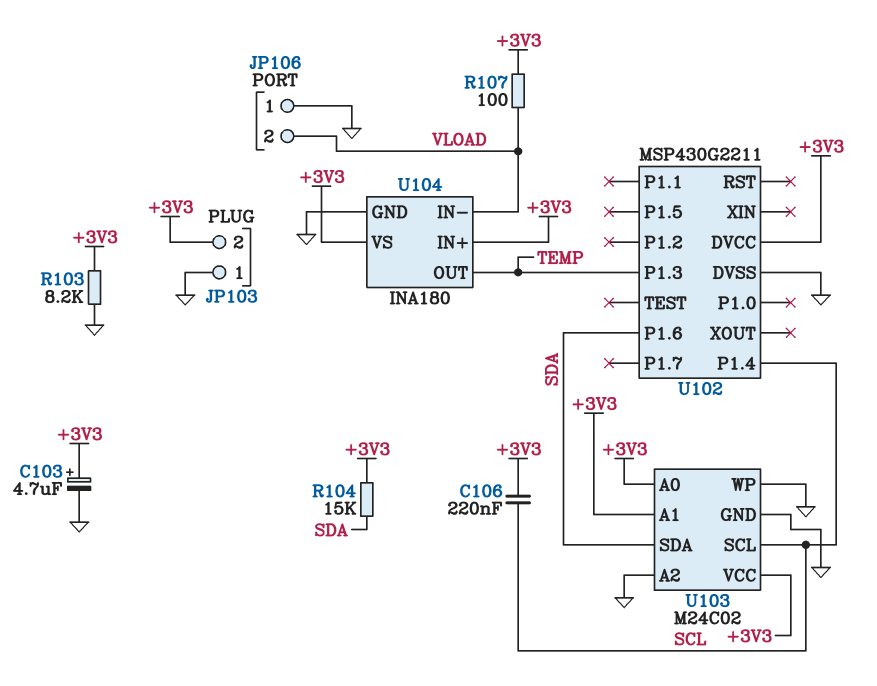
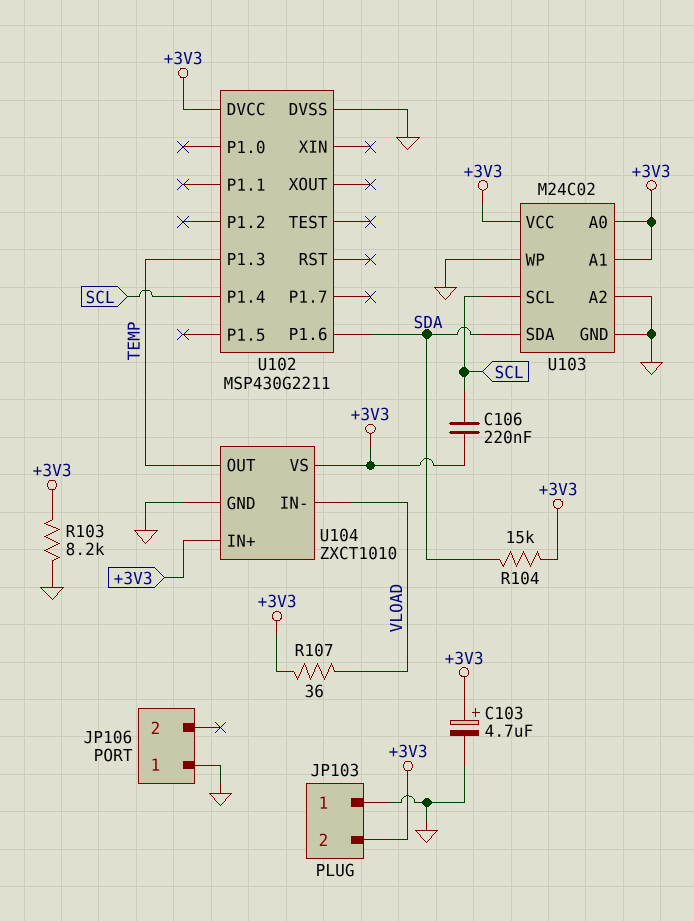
JP106 pin 2: VLOAD -> none
R107: 100 (+3V3, VLOAD) -> 36 (+3V3, VLOAD)
U104: INA180 -> ZXCT1010

